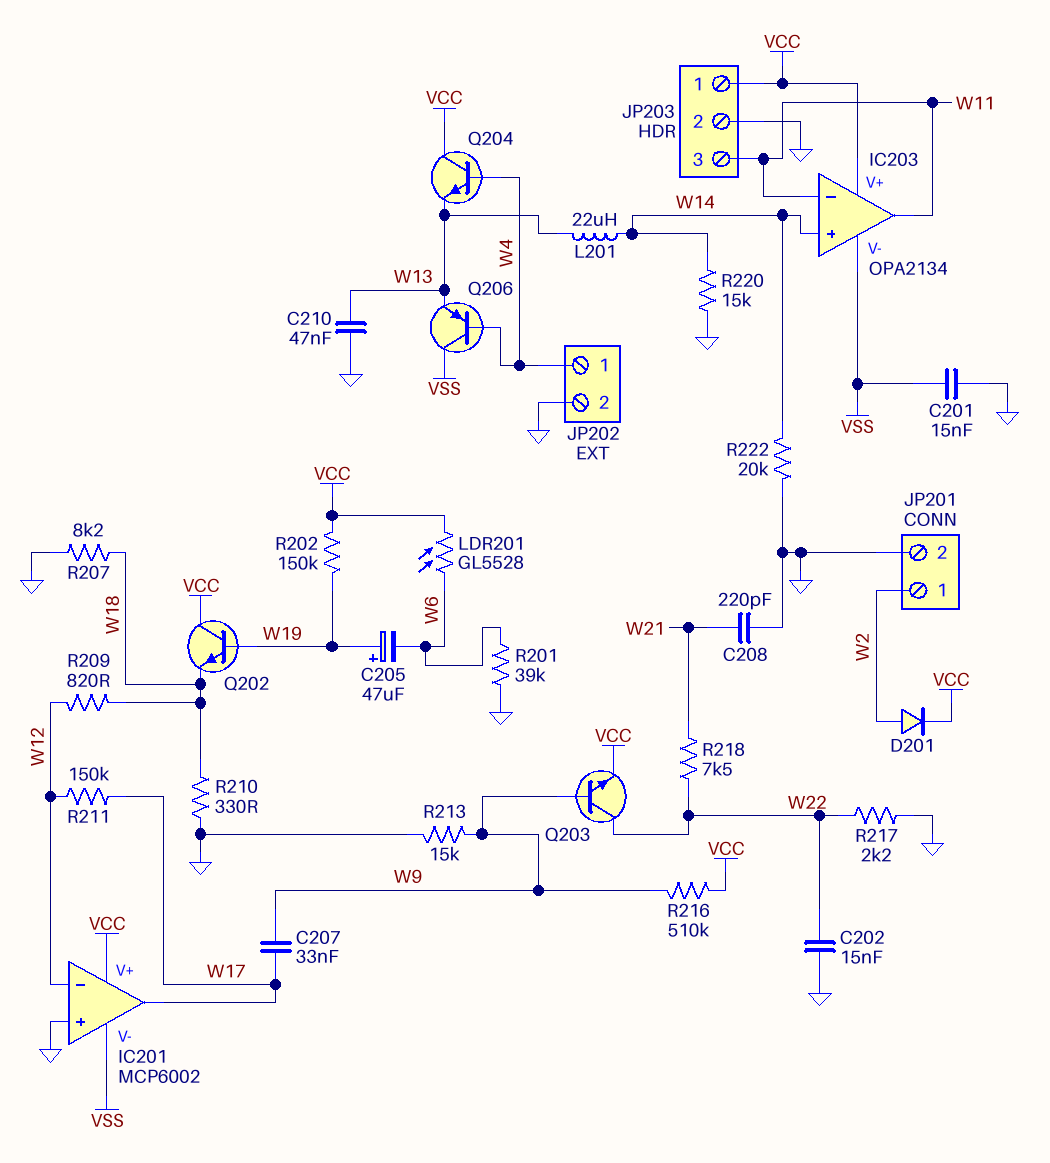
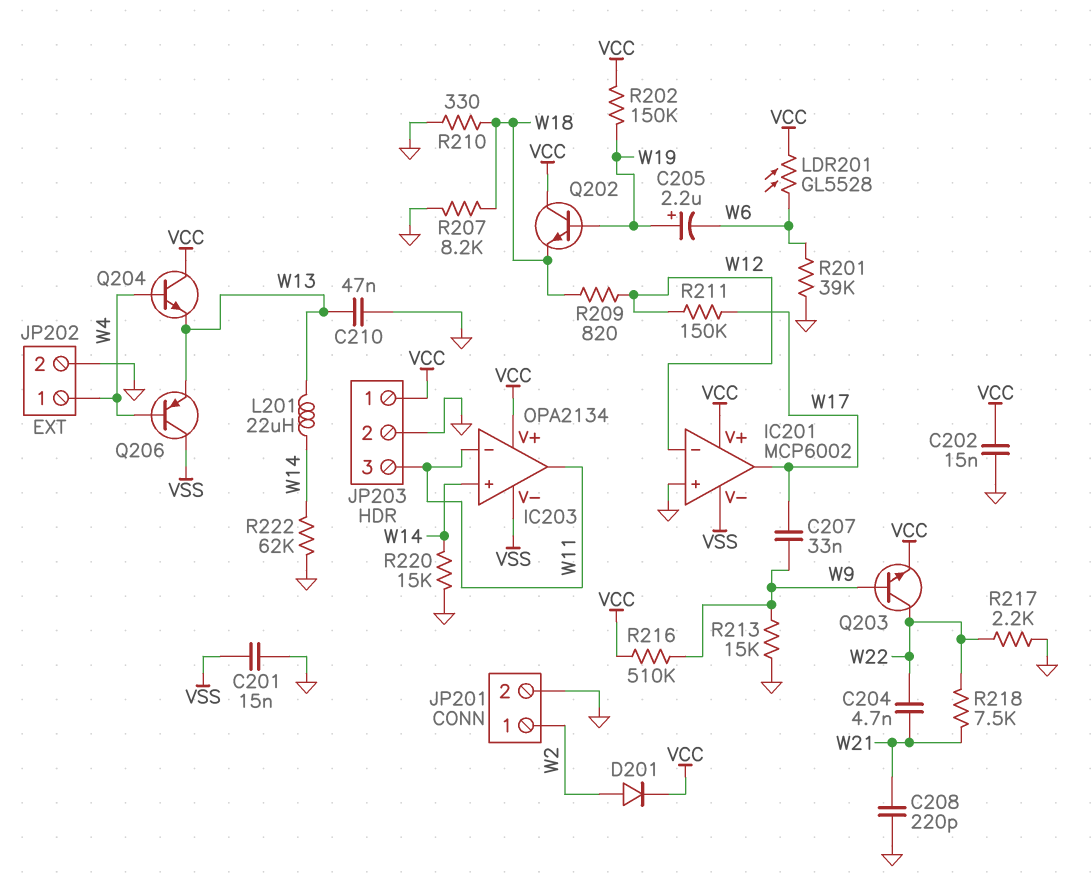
C202: 15nF (GND, W22) -> 15nF (GND, VCC)
C204: none -> 4.7nF (W21, W22)
C205: 47uF (plus W19, minus W6) -> 2.2uF (plus W19, minus W6)
R222: 20k (GND, W14) -> 62k (GND, W14)

